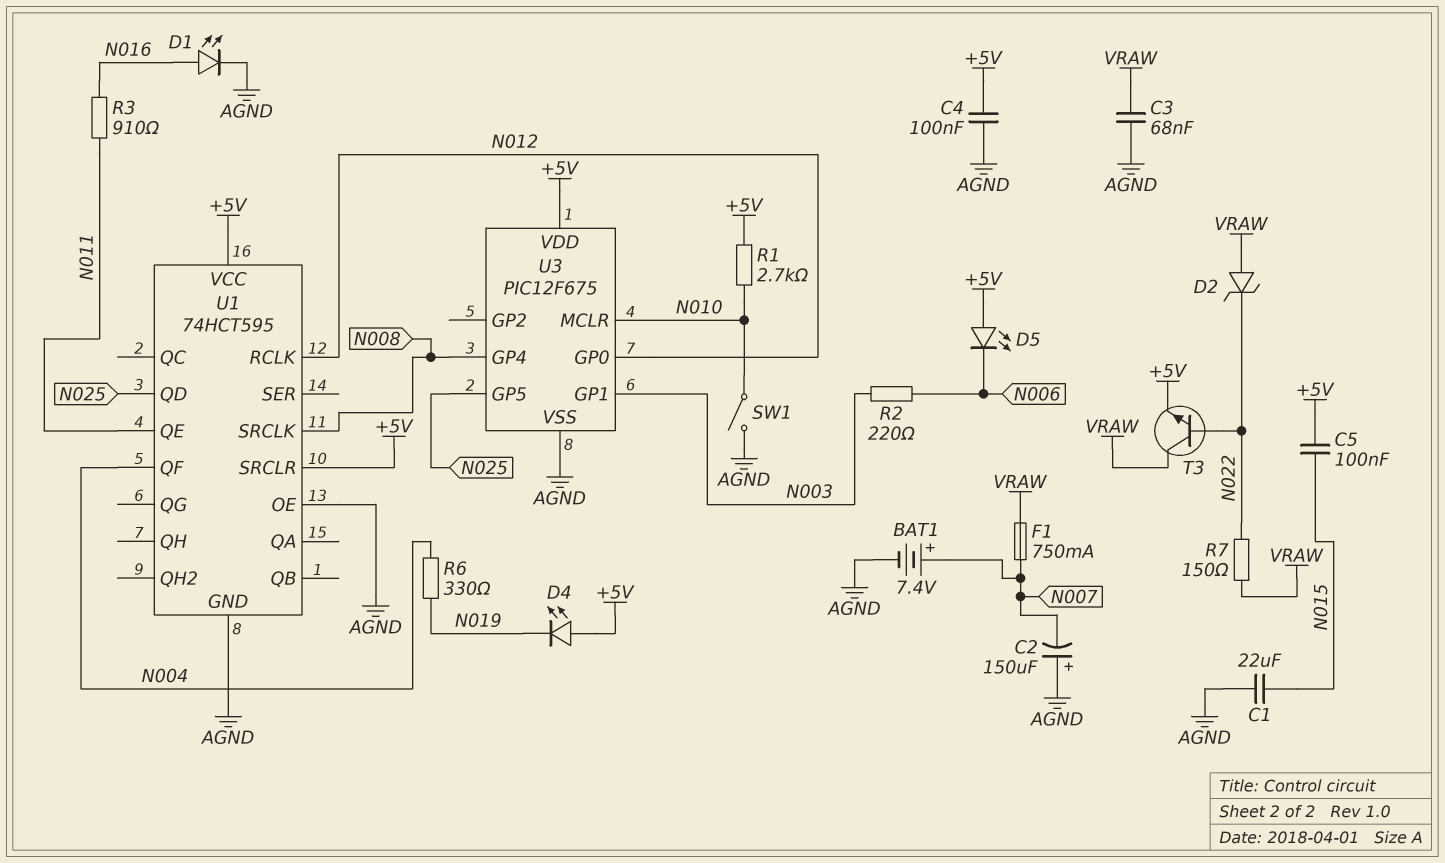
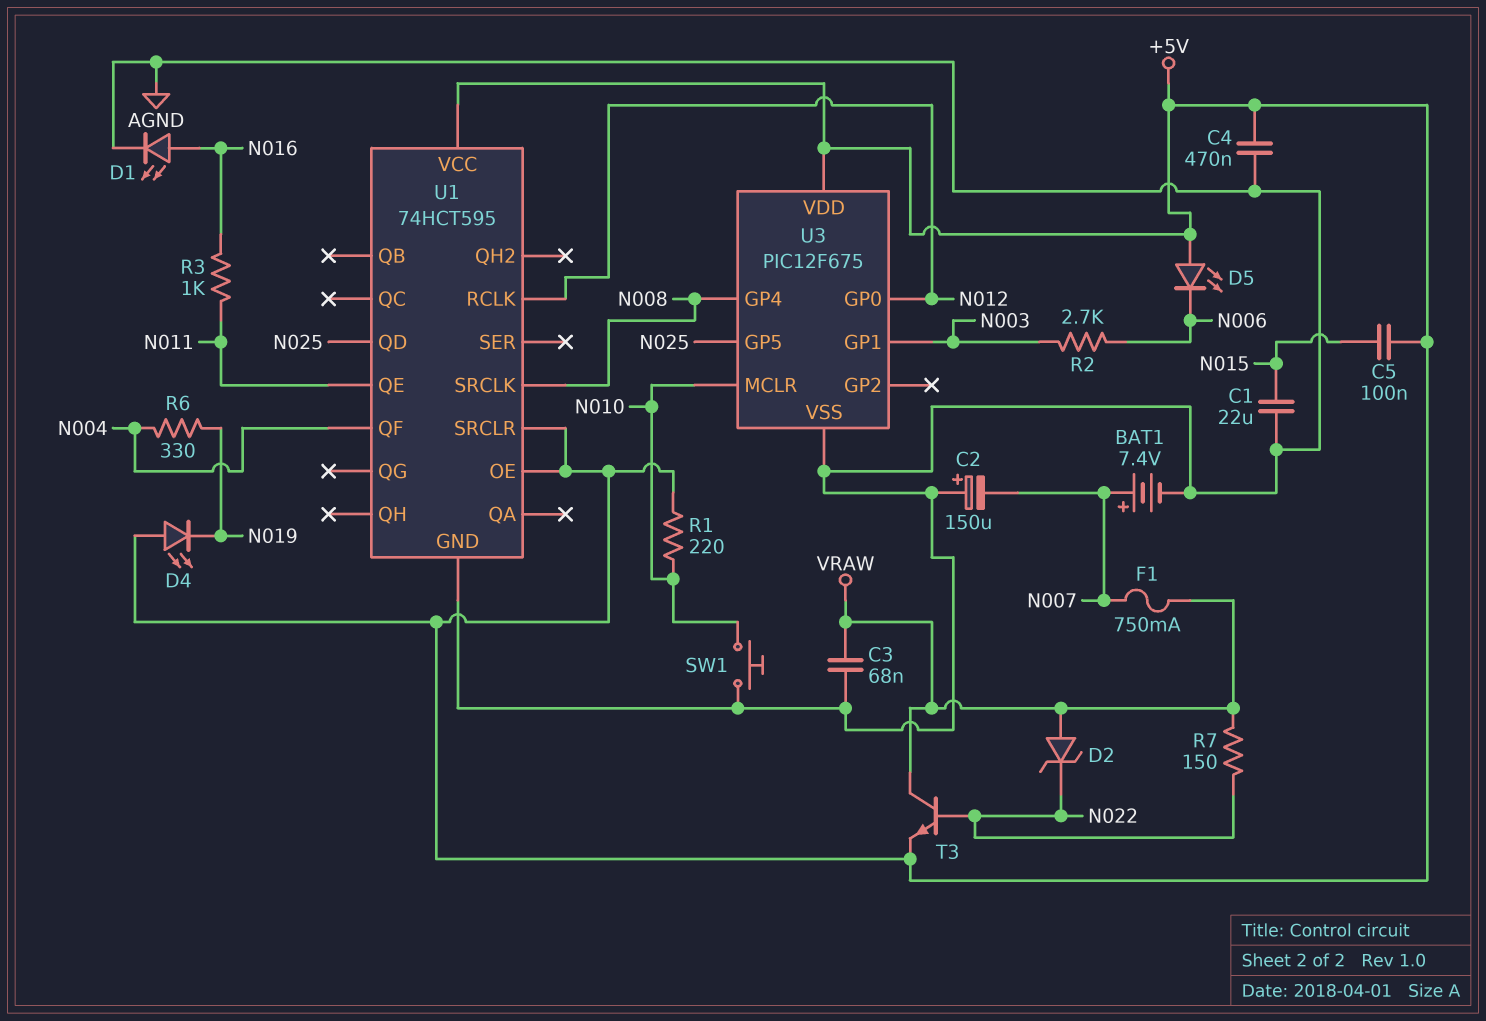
C4: 100nF (+5V, AGND) -> 470nF (+5V, AGND)
R1: 2.7k (+5V, N010) -> 220 (+5V, N010)
R2: 220 (N003, N006) -> 2.7k (N003, N006)
R3: 910 (N011, N016) -> 1k (N011, N016)
SW1: switch (AGND, N010) -> button (AGND, N010)
U1 pin OE: AGND -> +5V

